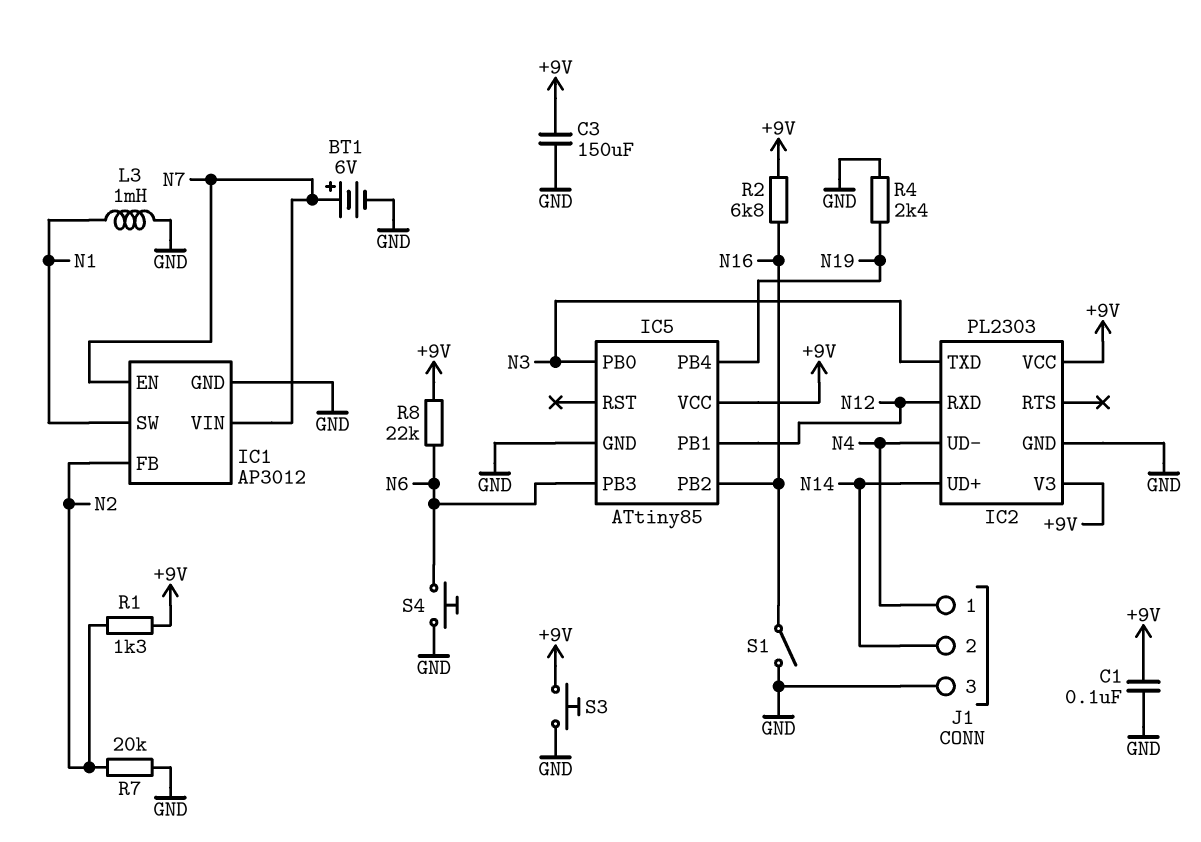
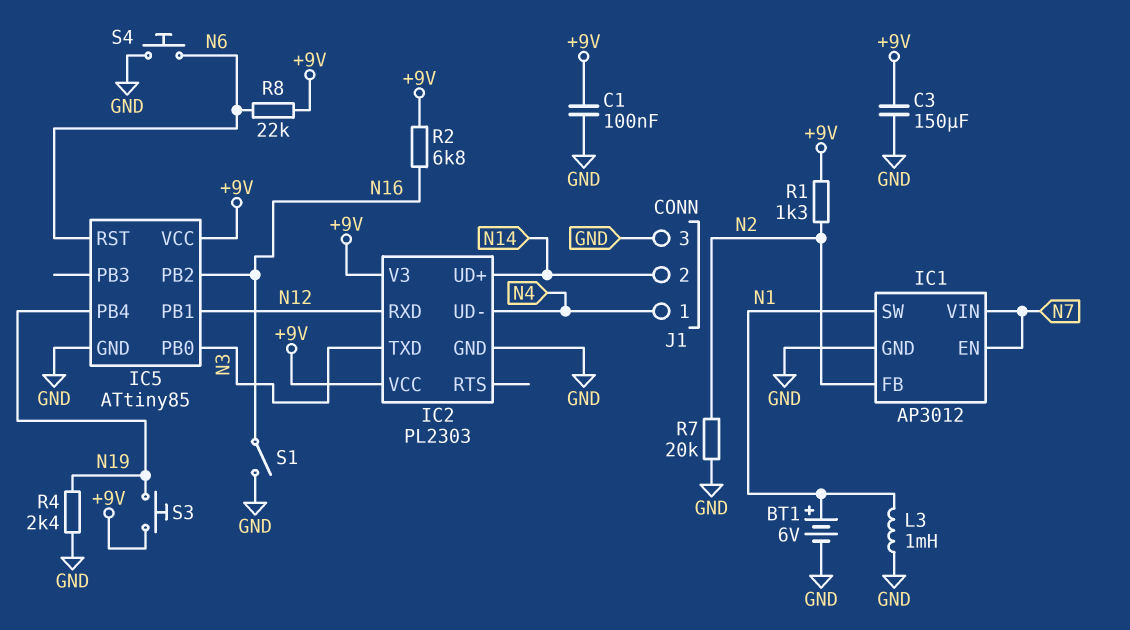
BT1: 6V (plus N7, minus GND) -> 6V (plus N1, minus GND)
IC5 pin PB3: N6 -> none
IC5 pin RST: none -> N6
S3: button (+9V, GND) -> button (+9V, N19)

